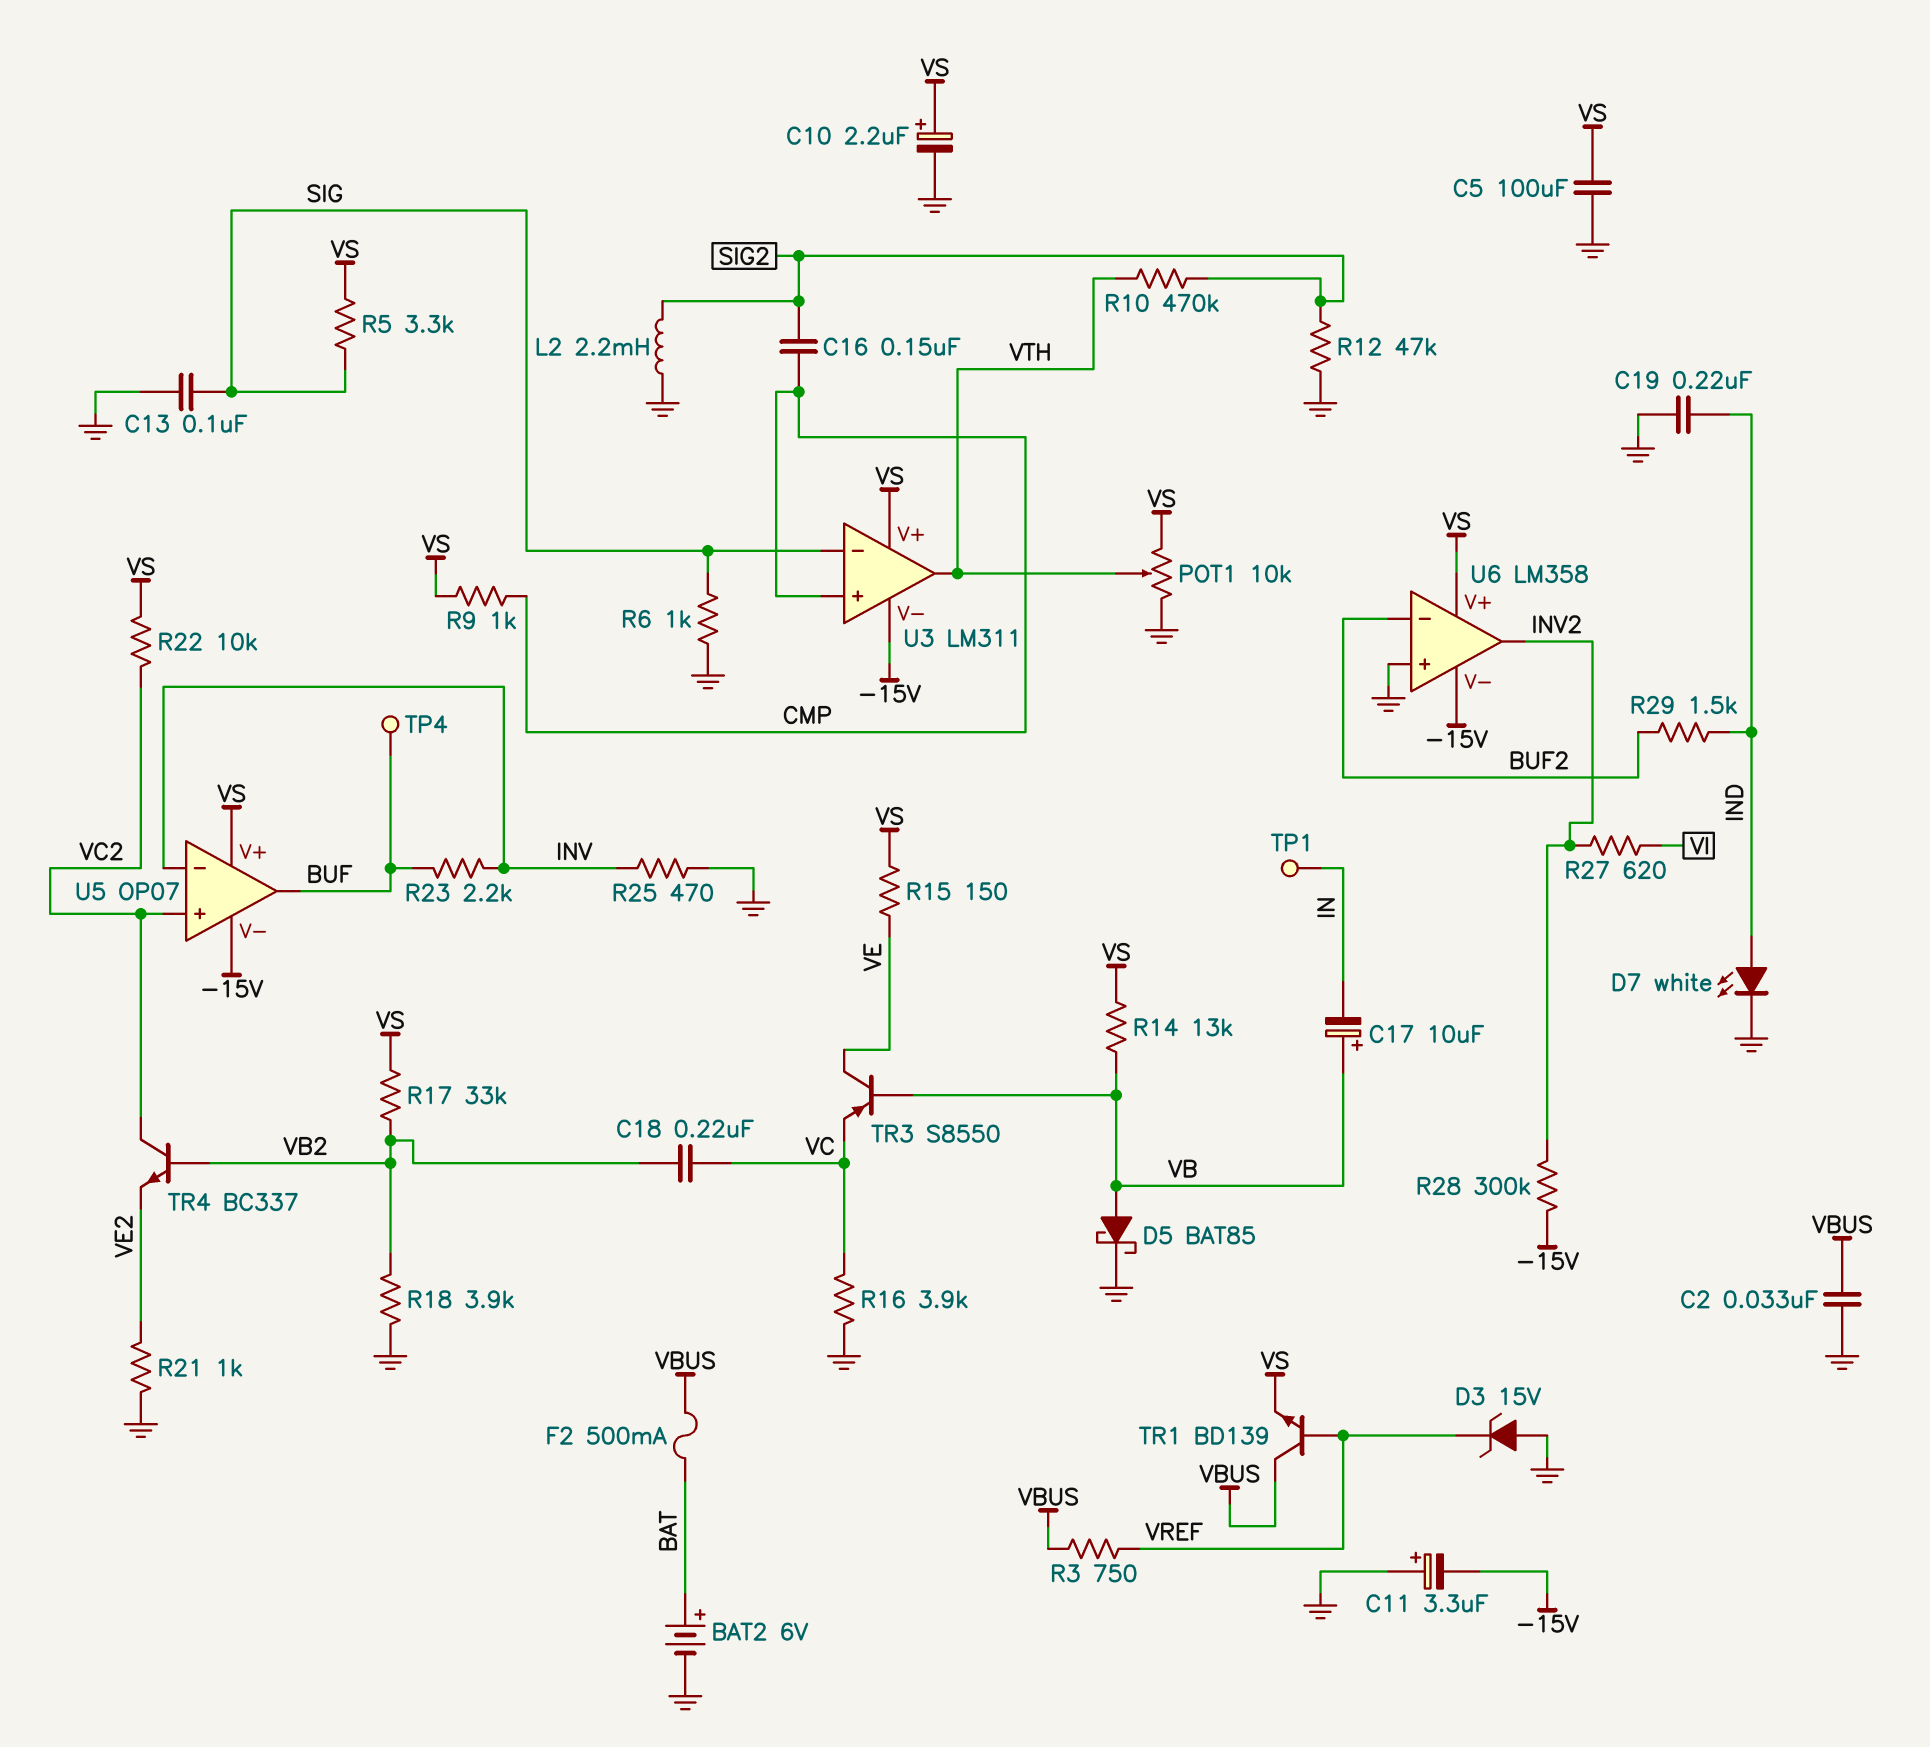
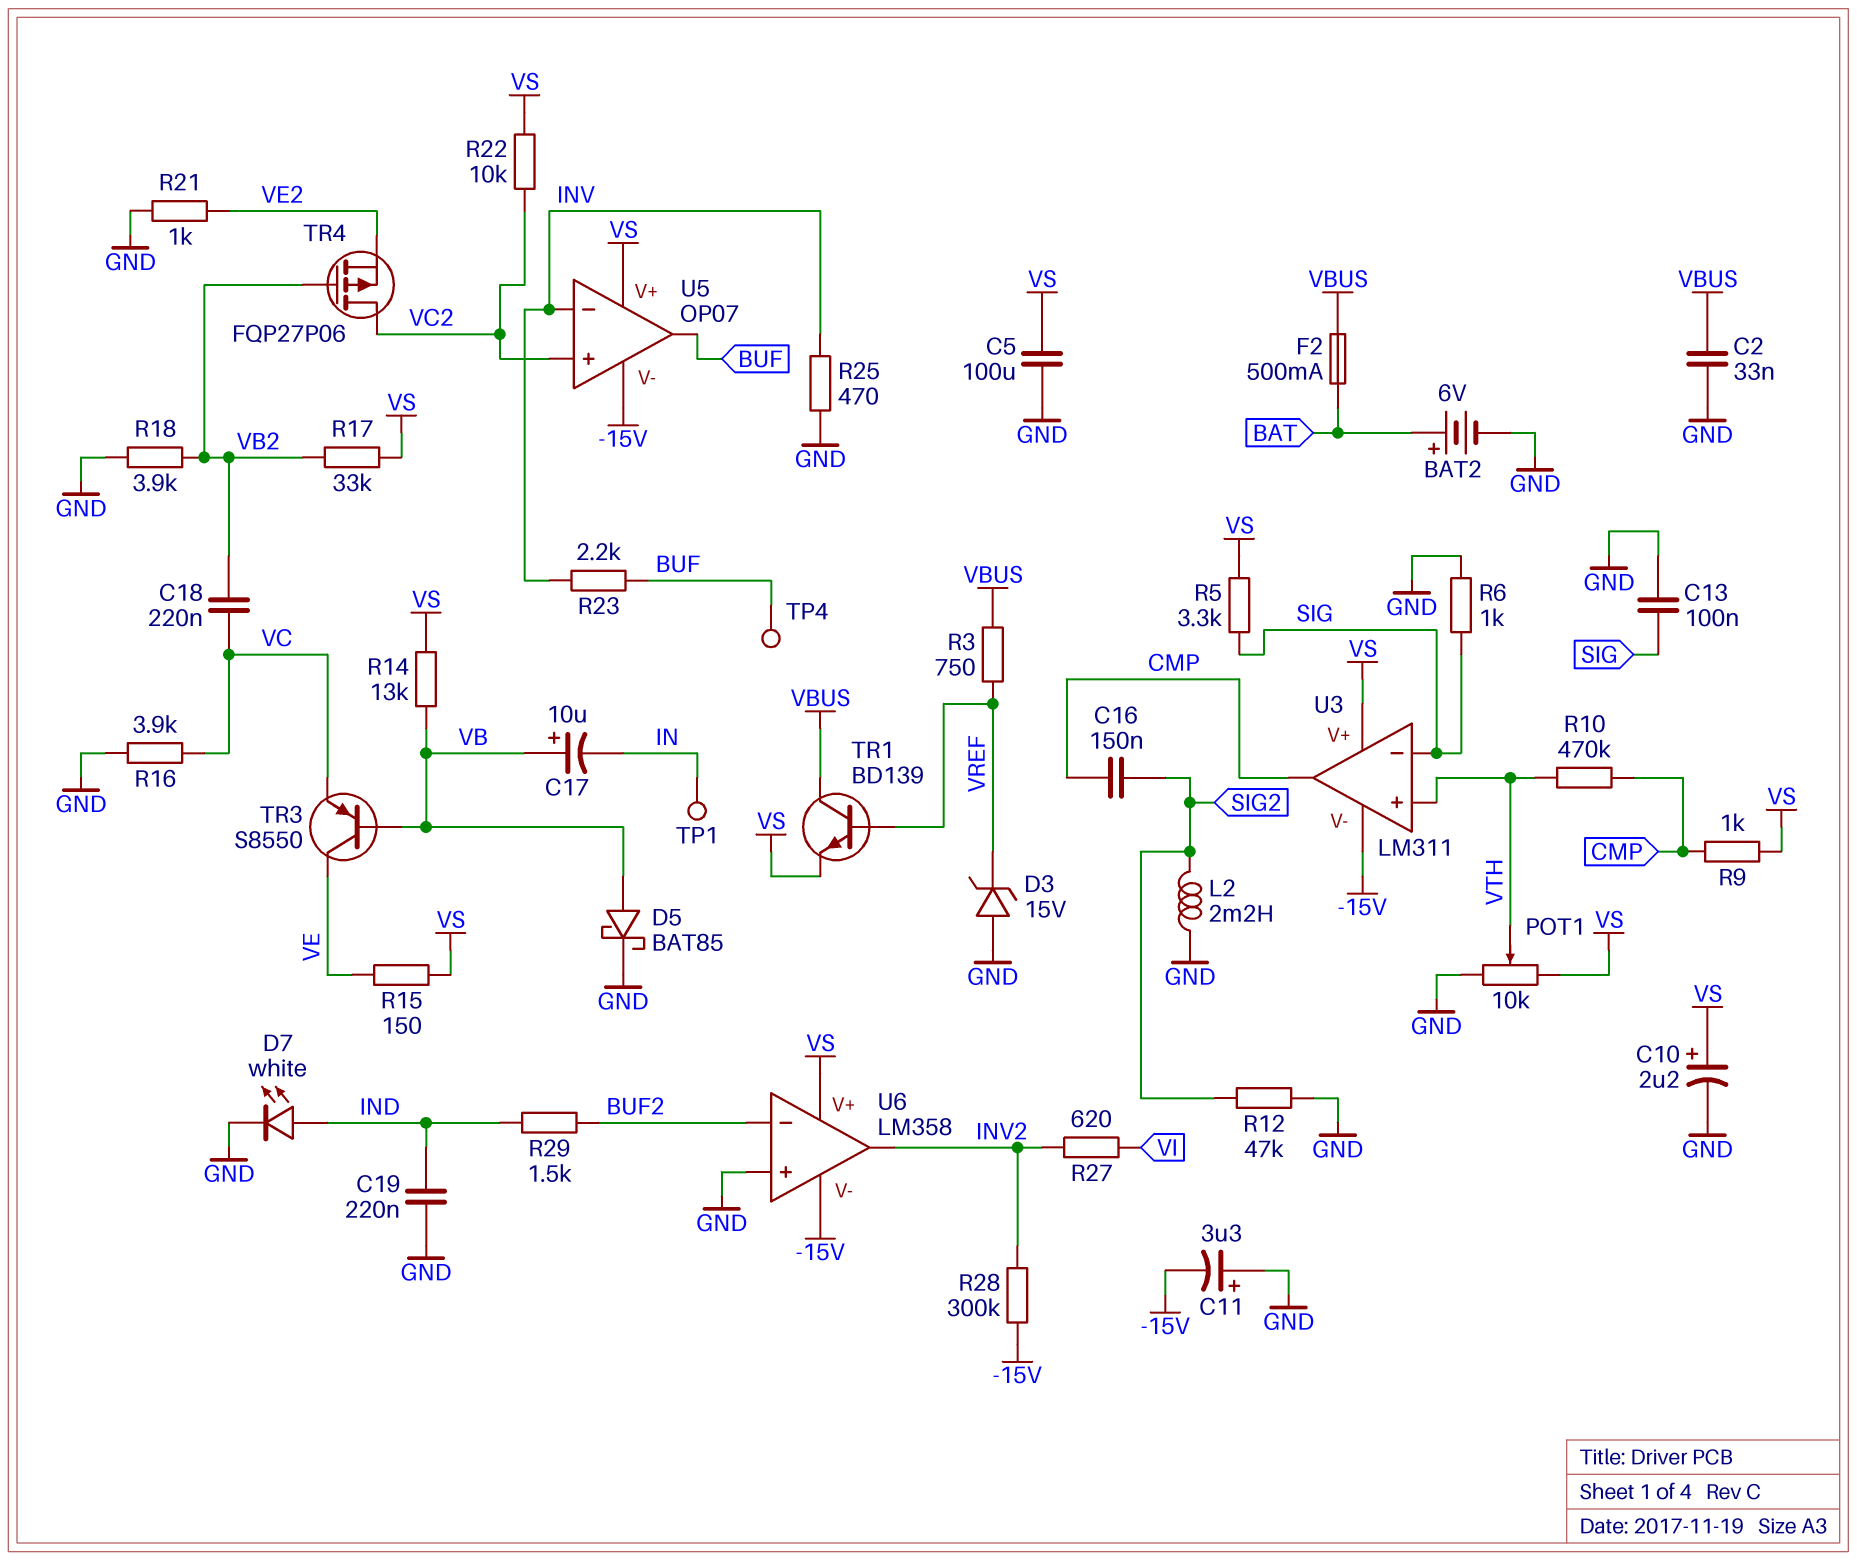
R10: 470k (SIG2, VTH) -> 470k (CMP, VTH)
TR4: NPN BC337 (B VB2, C VC2, E VE2) -> PMOS FQP27P06 (G VB2, D VC2, S VE2)
U3 pin in+: CMP -> VTH
U3 pin out: VTH -> CMP

